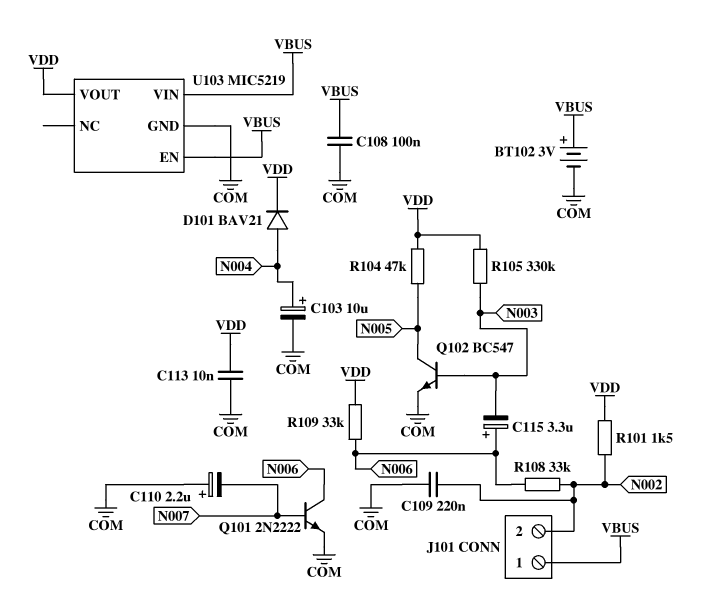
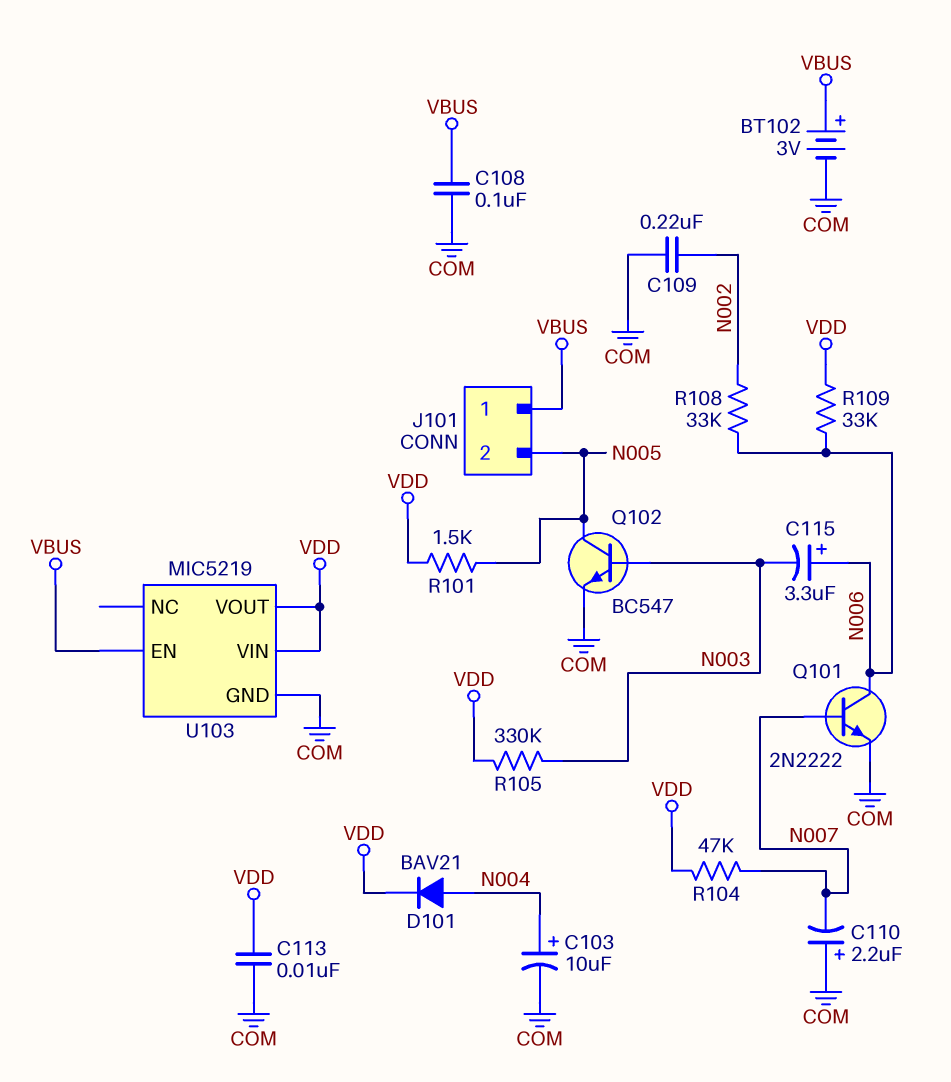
J101 pin 2: N002 -> N005
R101: 1.5k (N002, VDD) -> 1.5k (N005, VDD)
R104: 47k (N005, VDD) -> 47k (N007, VDD)
U103 pin VIN: VBUS -> VDD

